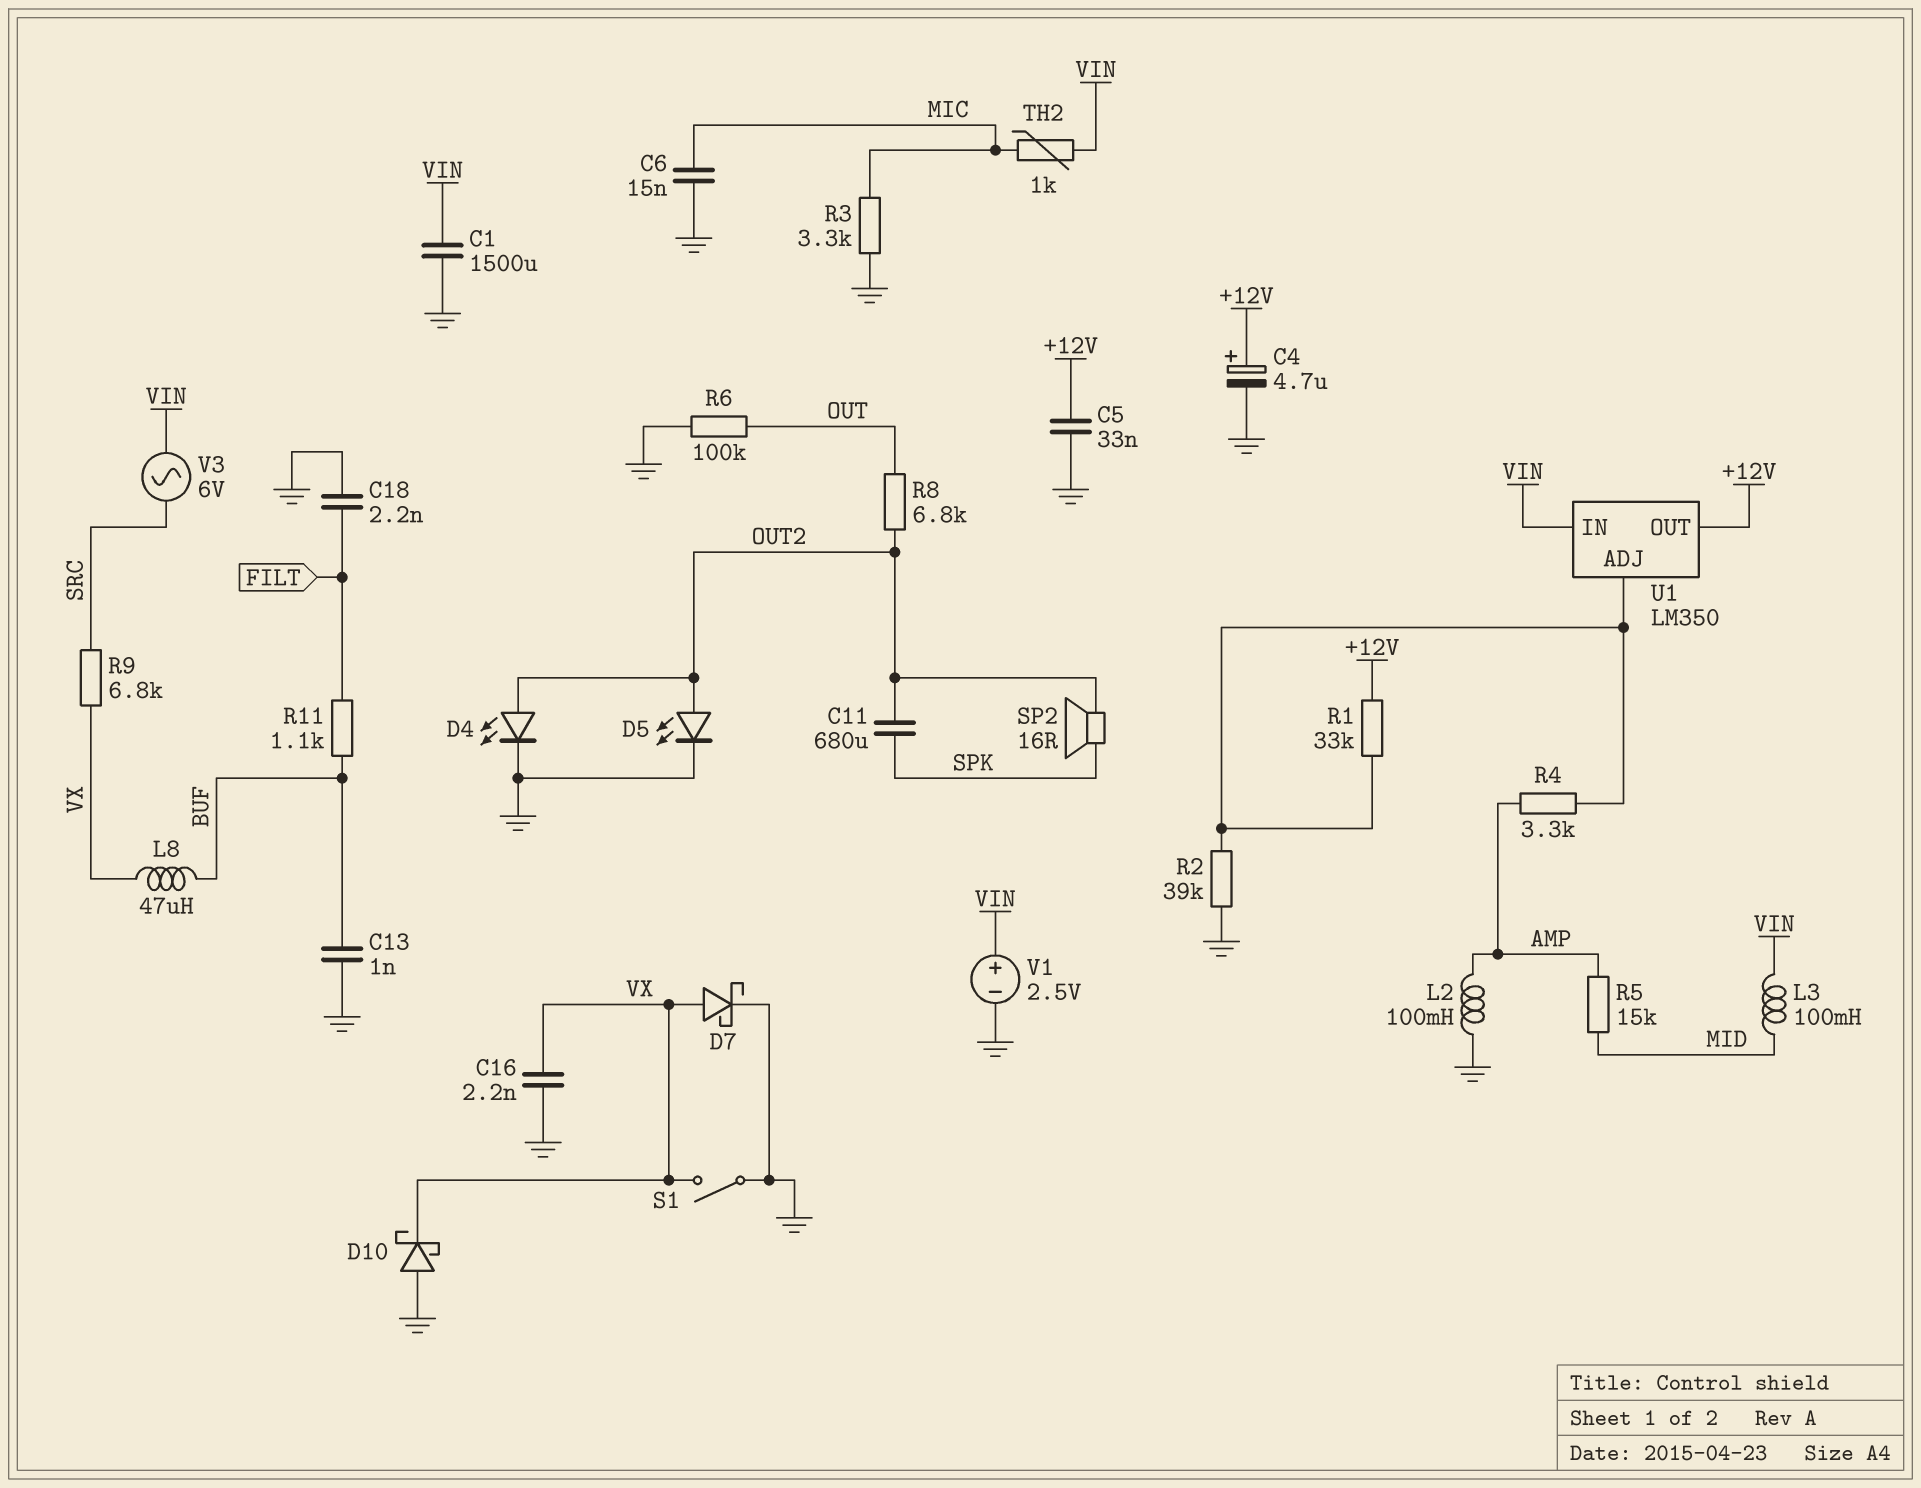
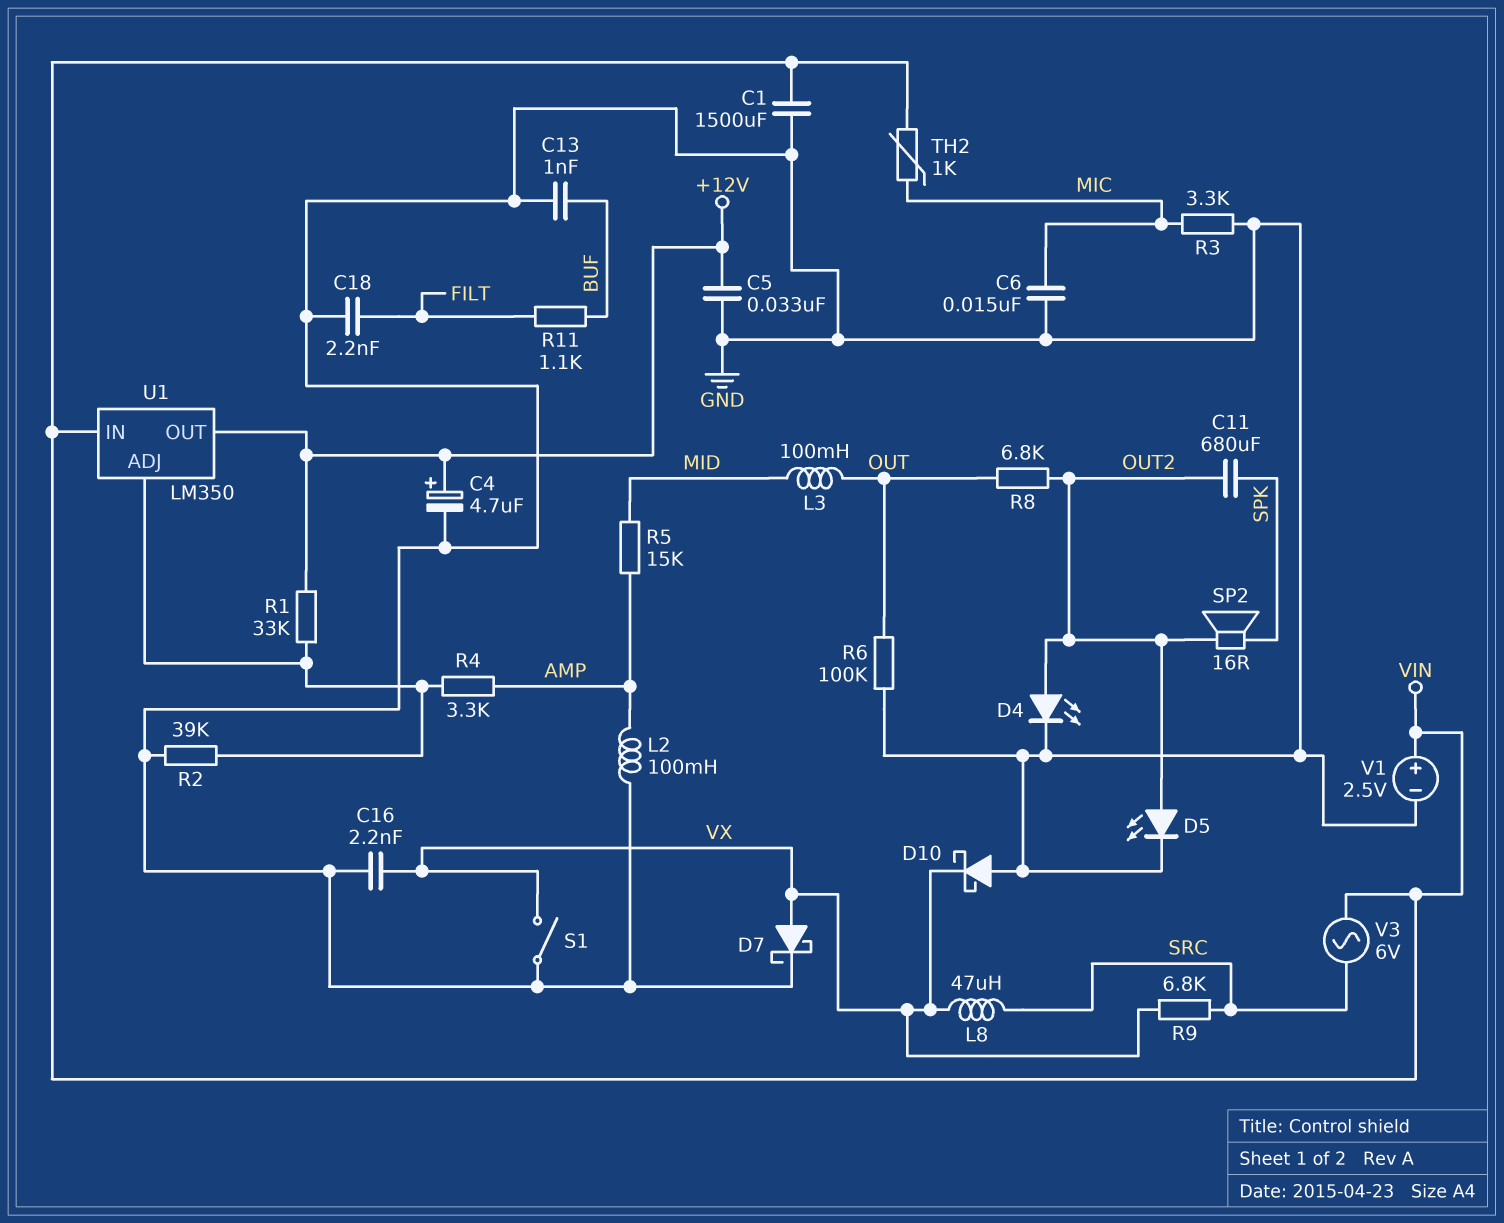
L3: 100mH (MID, VIN) -> 100mH (MID, OUT)
L8: 47uH (BUF, VX) -> 47uH (SRC, VX)

